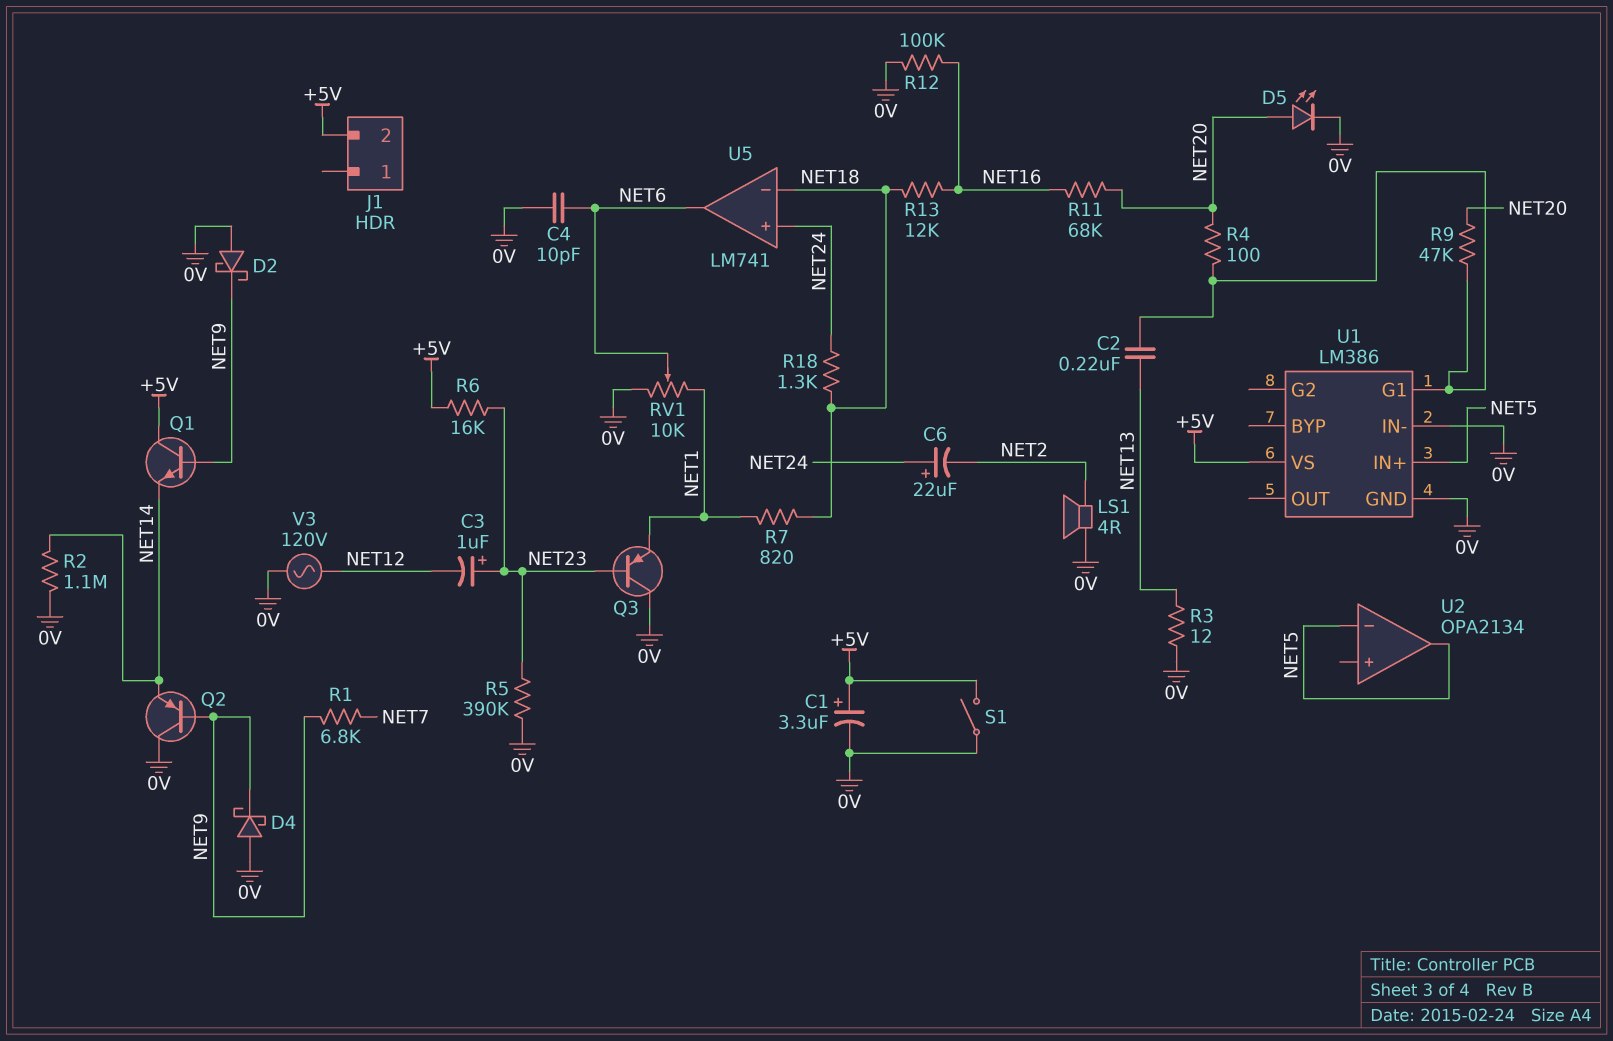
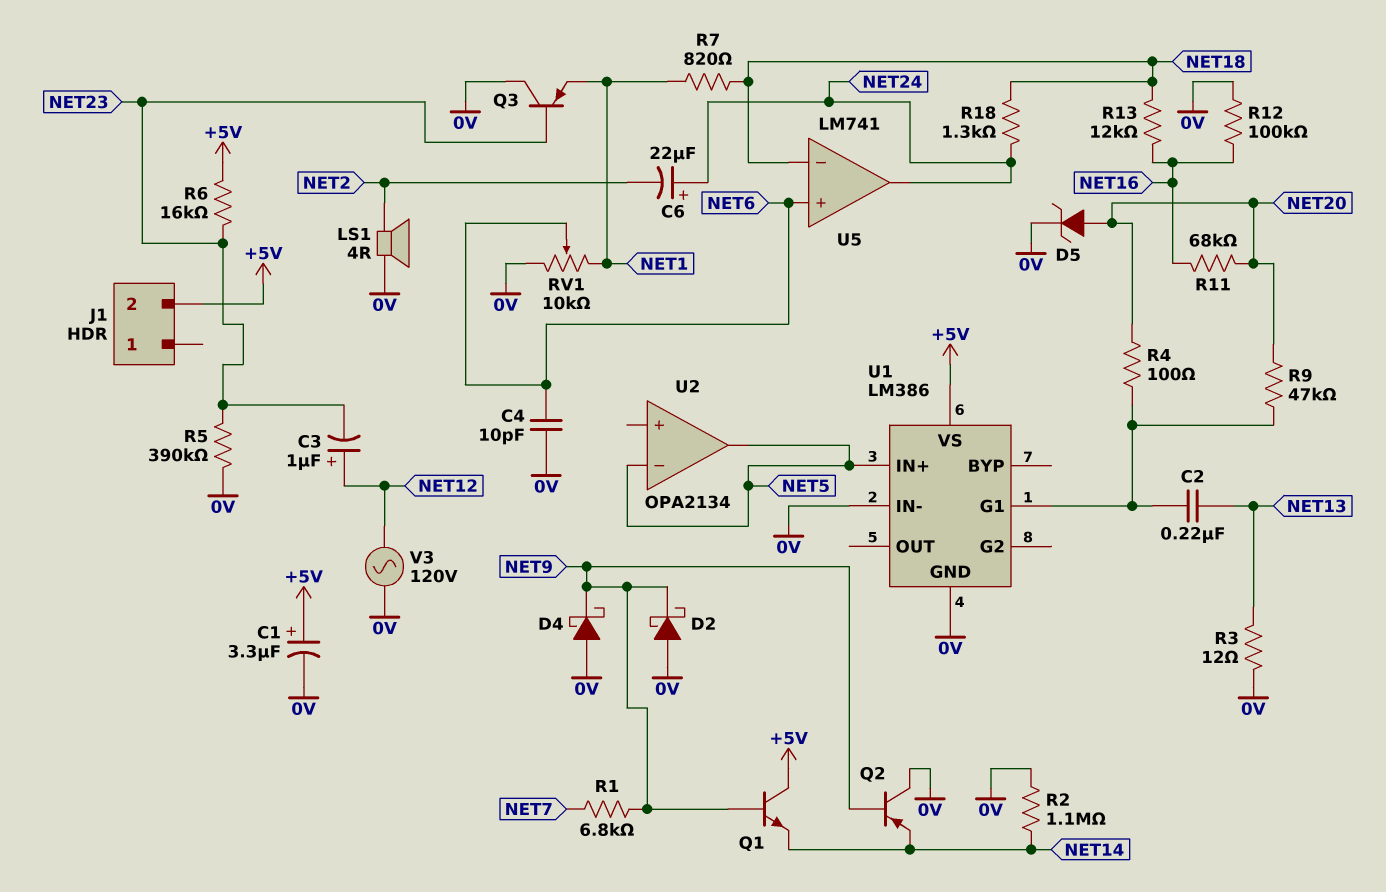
C3: 1uF (plus NET23, minus NET12) -> 1uF (plus NET12, minus NET23)
D5: LED (A NET20, K 0V) -> zener (A NET20, K 0V)
S1: switch (+5V, 0V) -> none
U5 pin in+: NET24 -> NET6
U5 pin out: NET6 -> NET24

